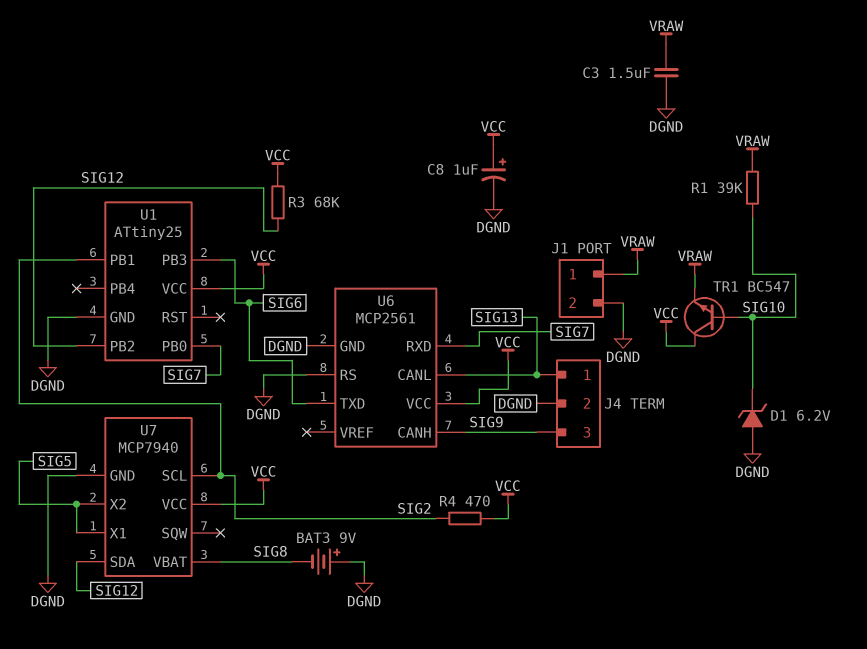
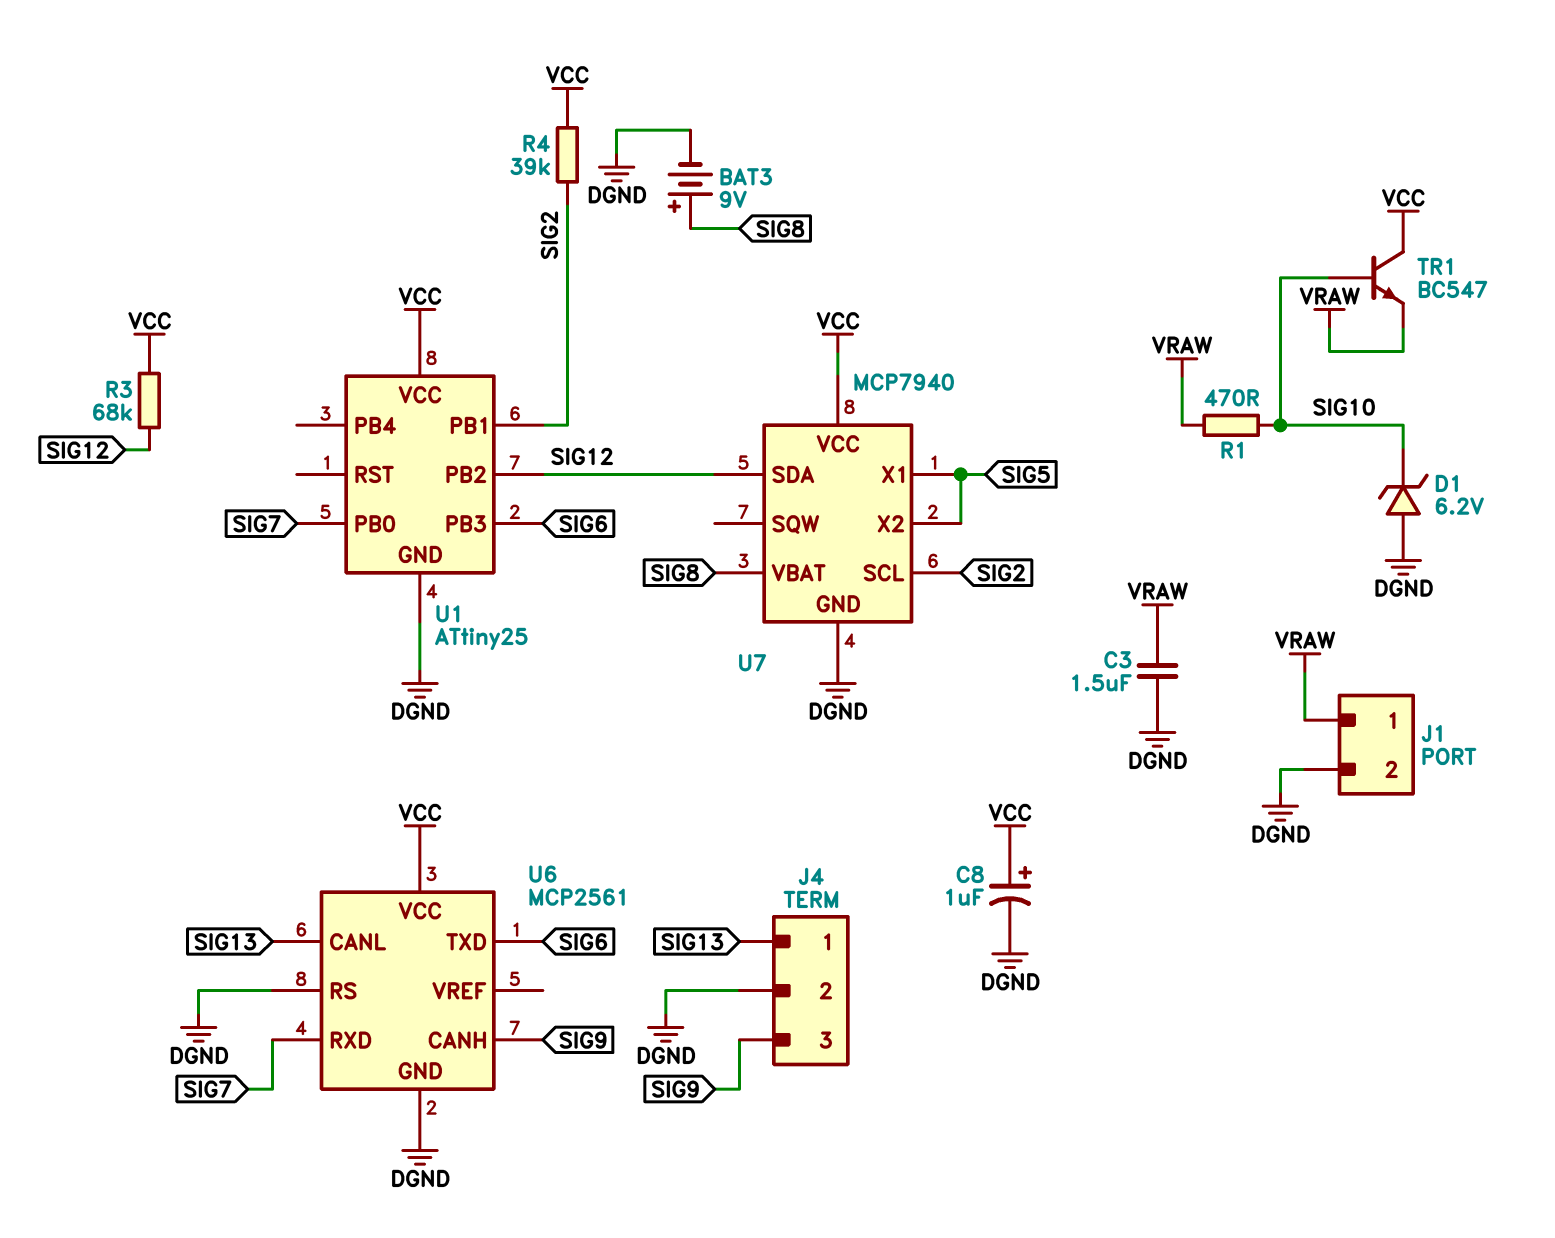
BAT3: 9V (plus DGND, minus SIG8) -> 9V (plus SIG8, minus DGND)
R1: 39k (SIG10, VRAW) -> 470 (SIG10, VRAW)
R4: 470 (SIG2, VCC) -> 39k (SIG2, VCC)

